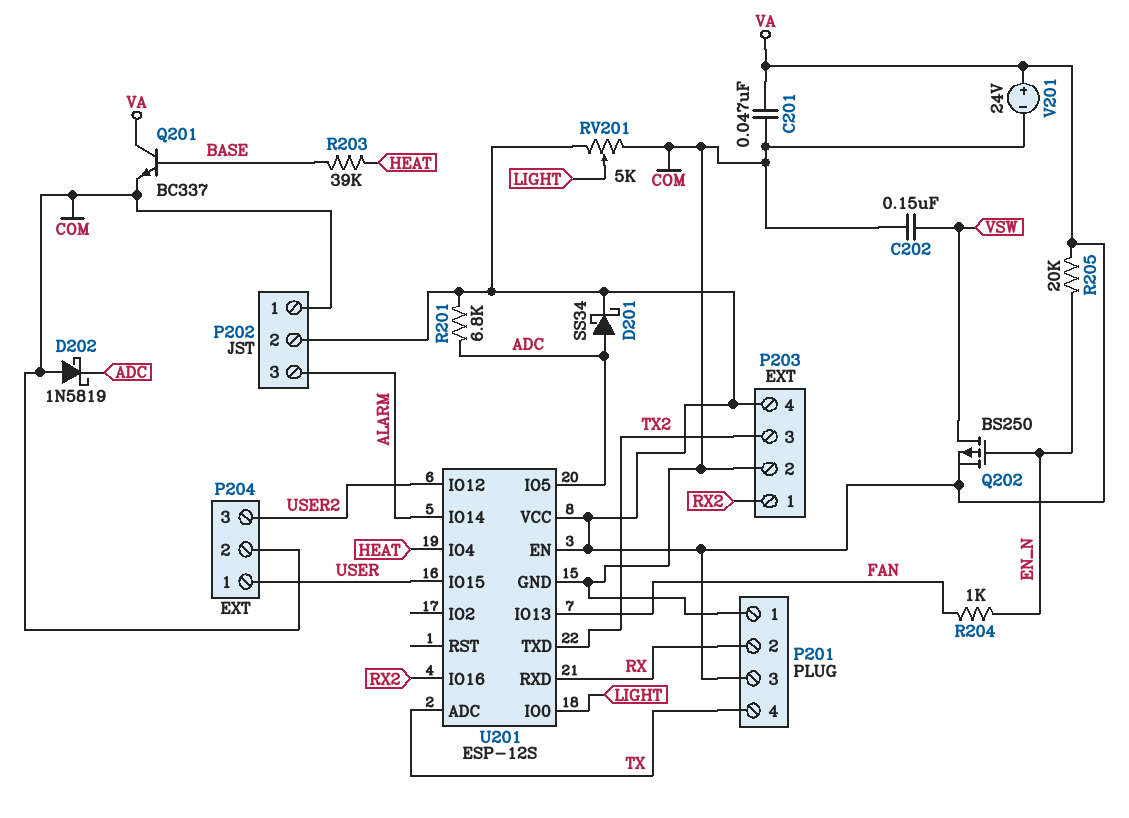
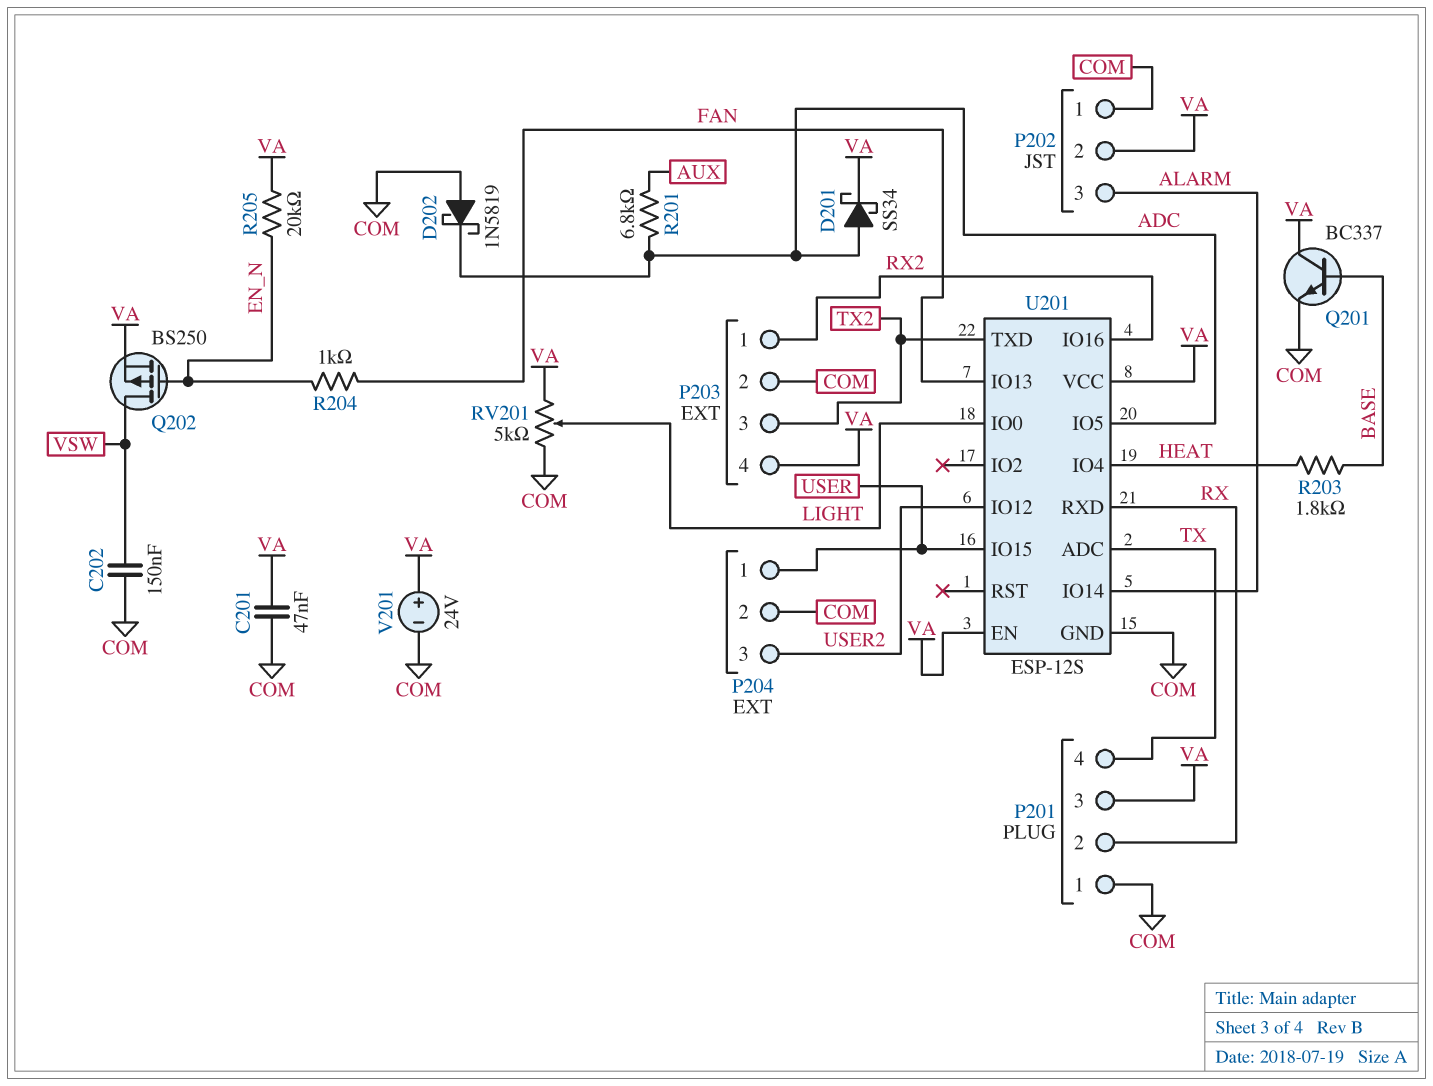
R201: 6.8k (ADC, VA) -> 6.8k (ADC, AUX)
R203: 39k (BASE, HEAT) -> 1.8k (BASE, HEAT)

